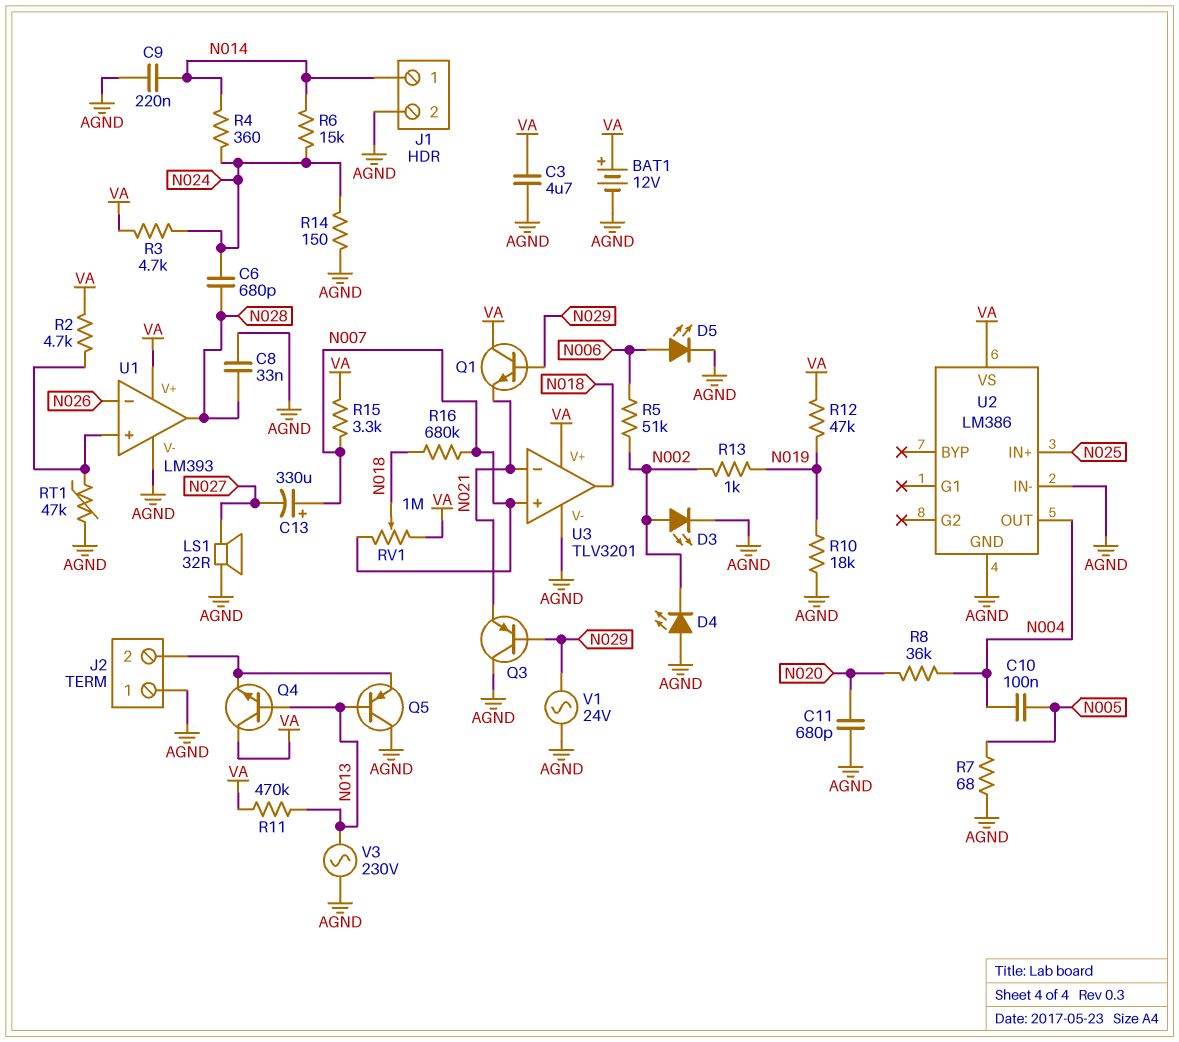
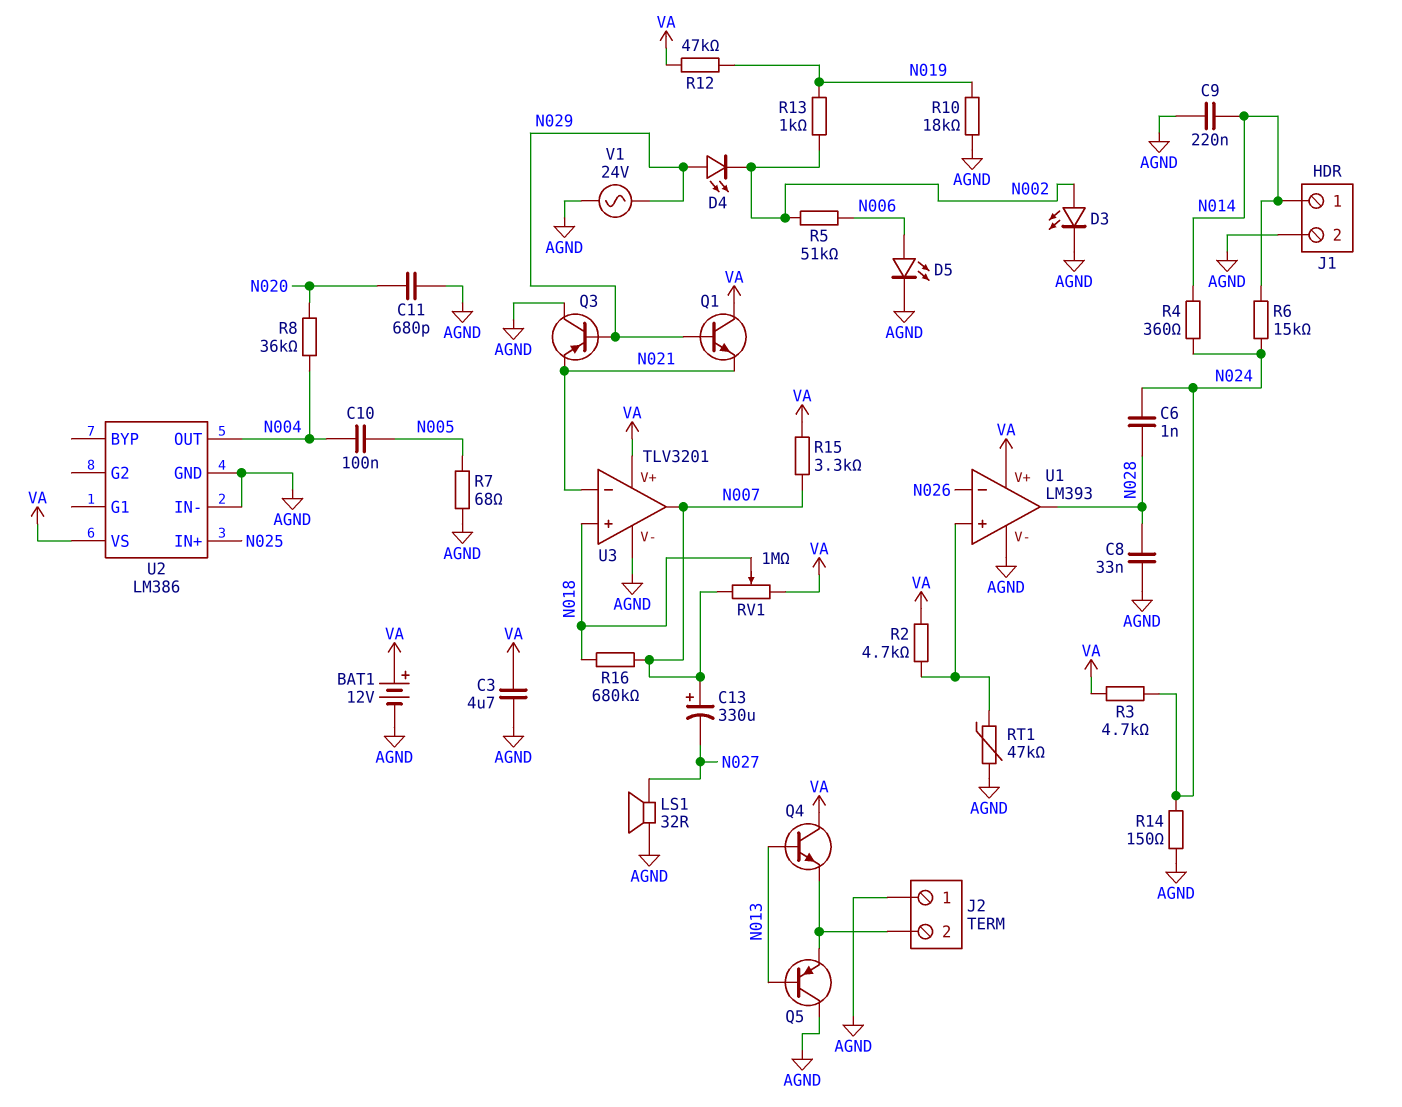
C6: 680pF (N024, N028) -> 1nF (N024, N028)
D4: LED (A AGND, K N002) -> LED (A N029, K N002)
R11: 470k (N013, VA) -> none
U3 pin in+: N007 -> N018
U3 pin out: N018 -> N007
V3: AC 230V (AGND, N013) -> none

